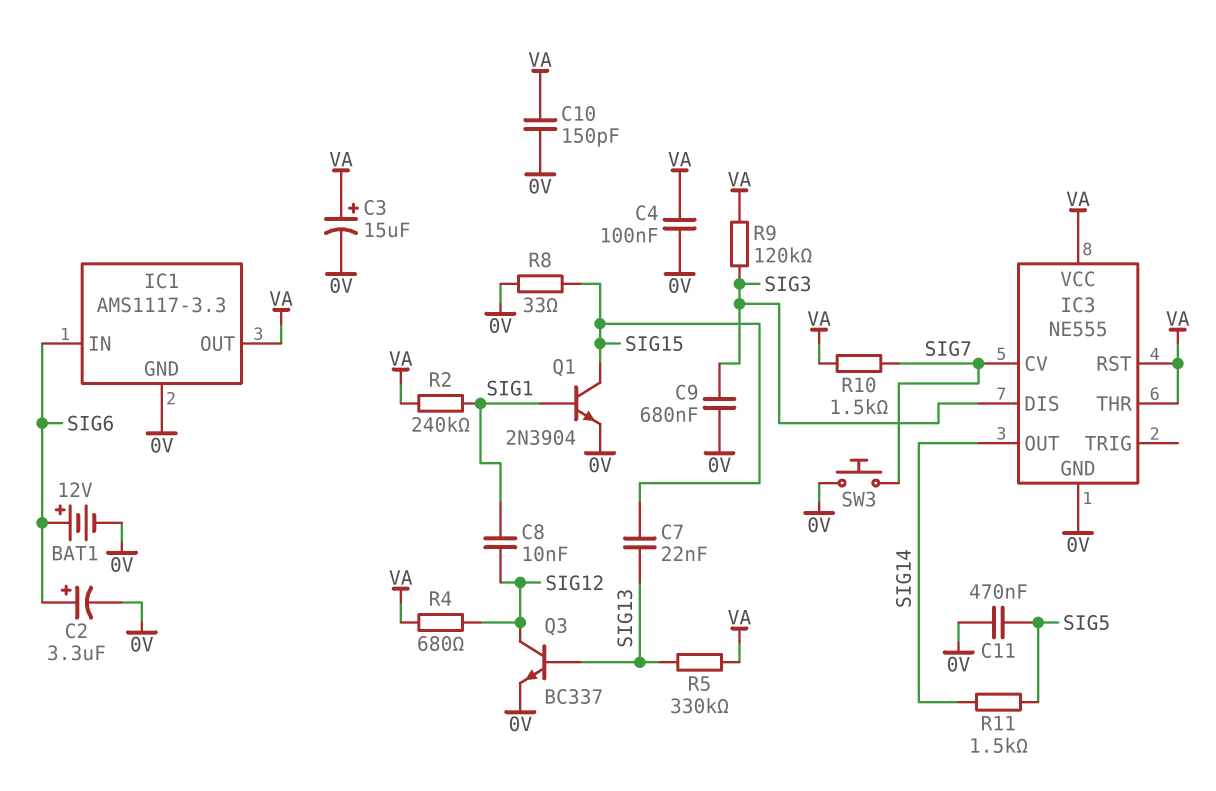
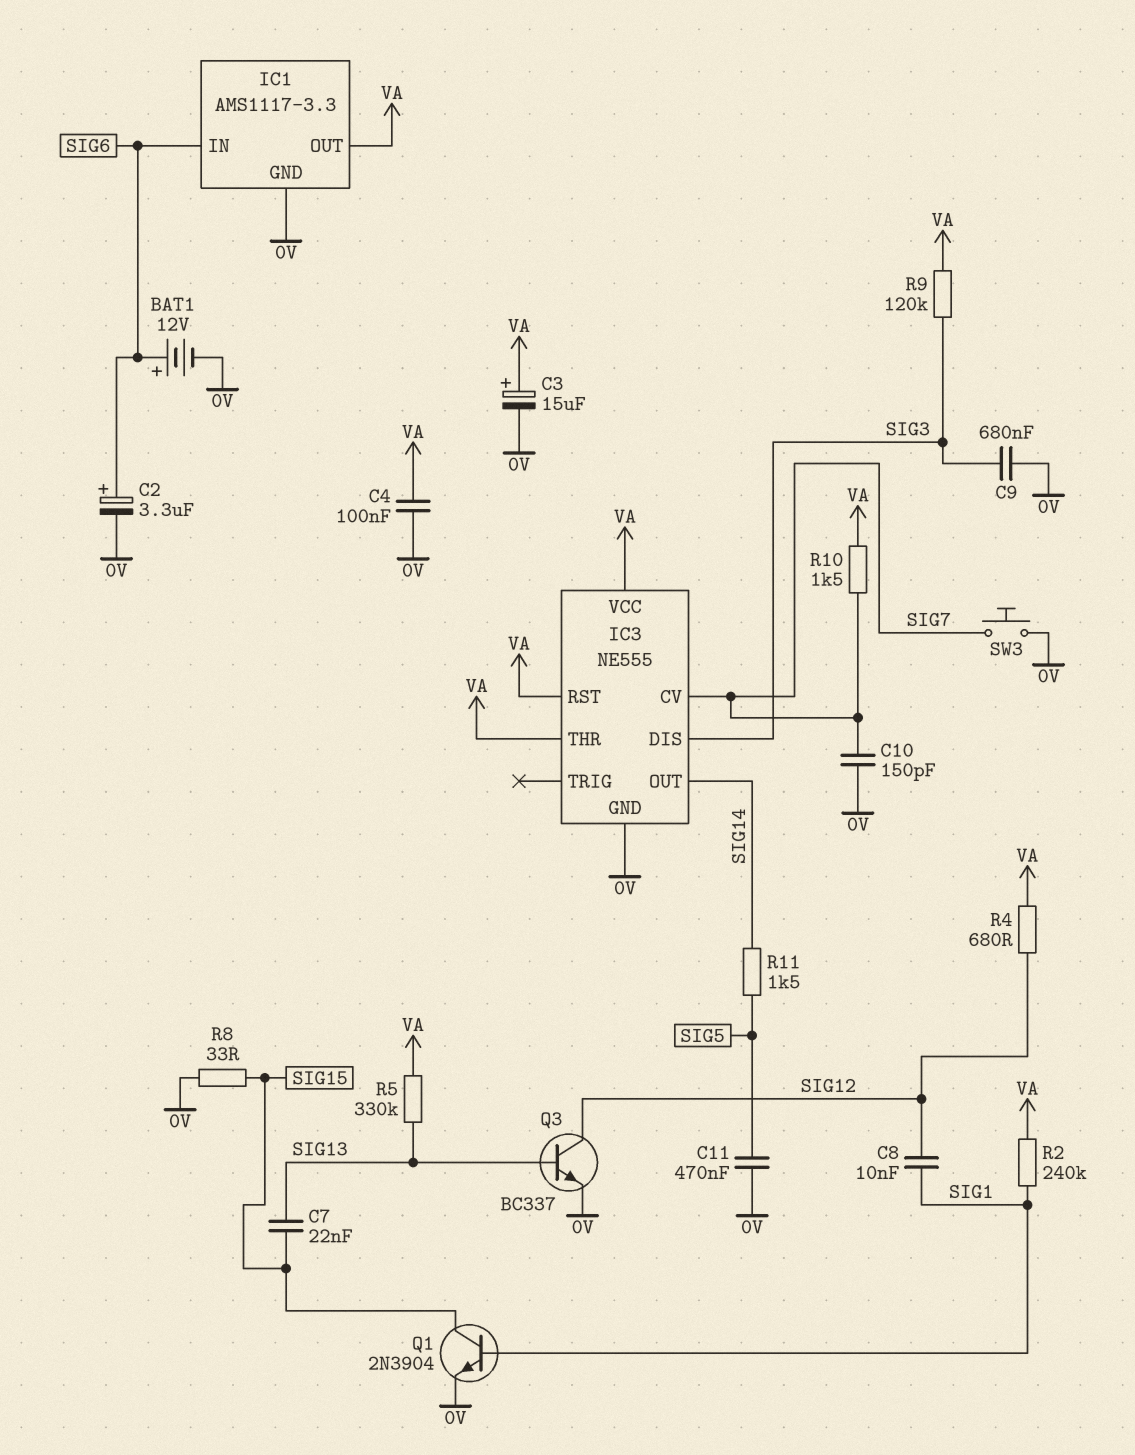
C10: 150pF (0V, VA) -> 150pF (0V, SIG7)

